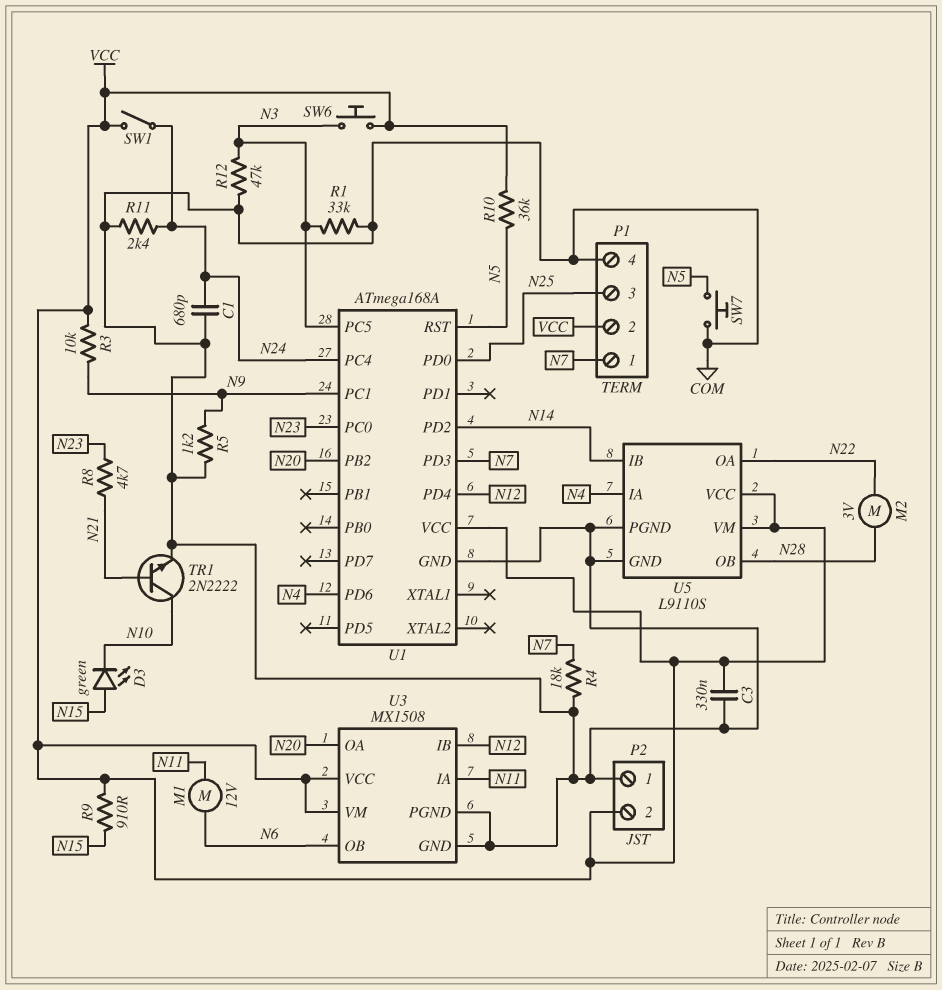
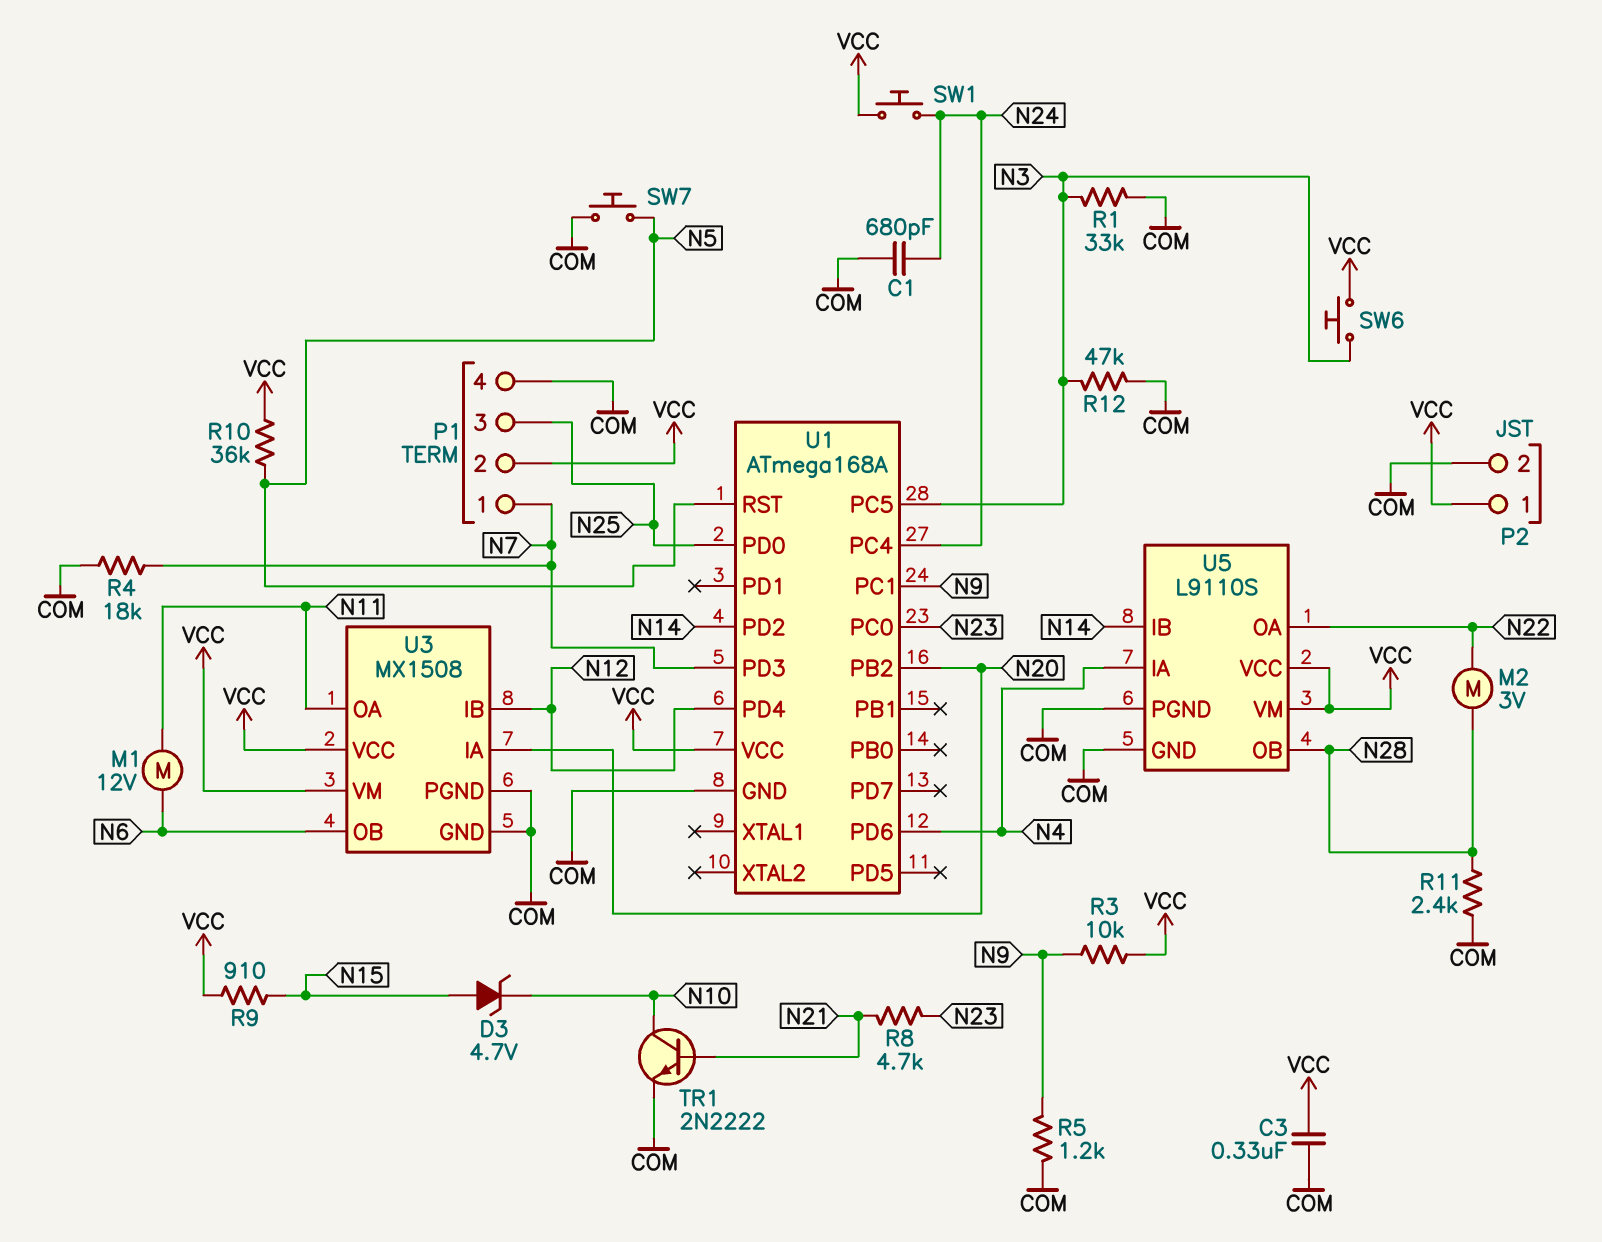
D3: LED green (A N15, K N10) -> zener 4.7V (A N15, K N10)
P2 pin 1: COM -> VCC
P2 pin 2: VCC -> COM
R11: 2.4k (COM, N24) -> 2.4k (COM, N28)
SW1: switch (N24, VCC) -> button (N24, VCC)
U3 pin IA: N11 -> N20
U3 pin OA: N20 -> N11

